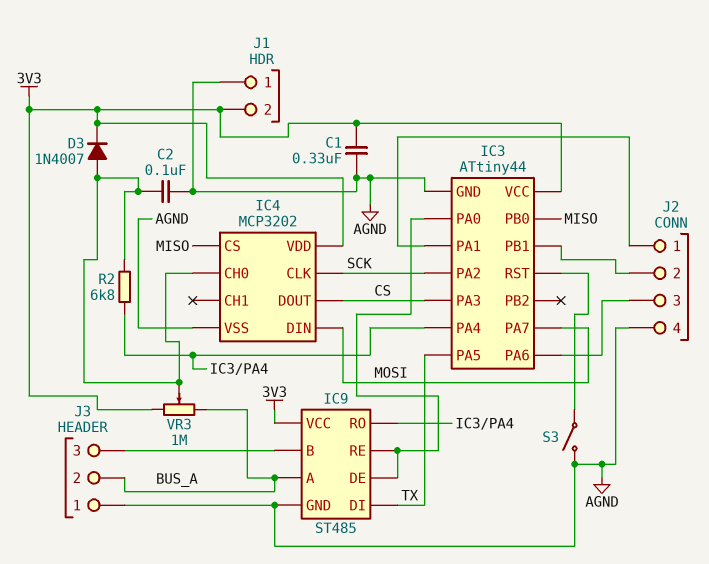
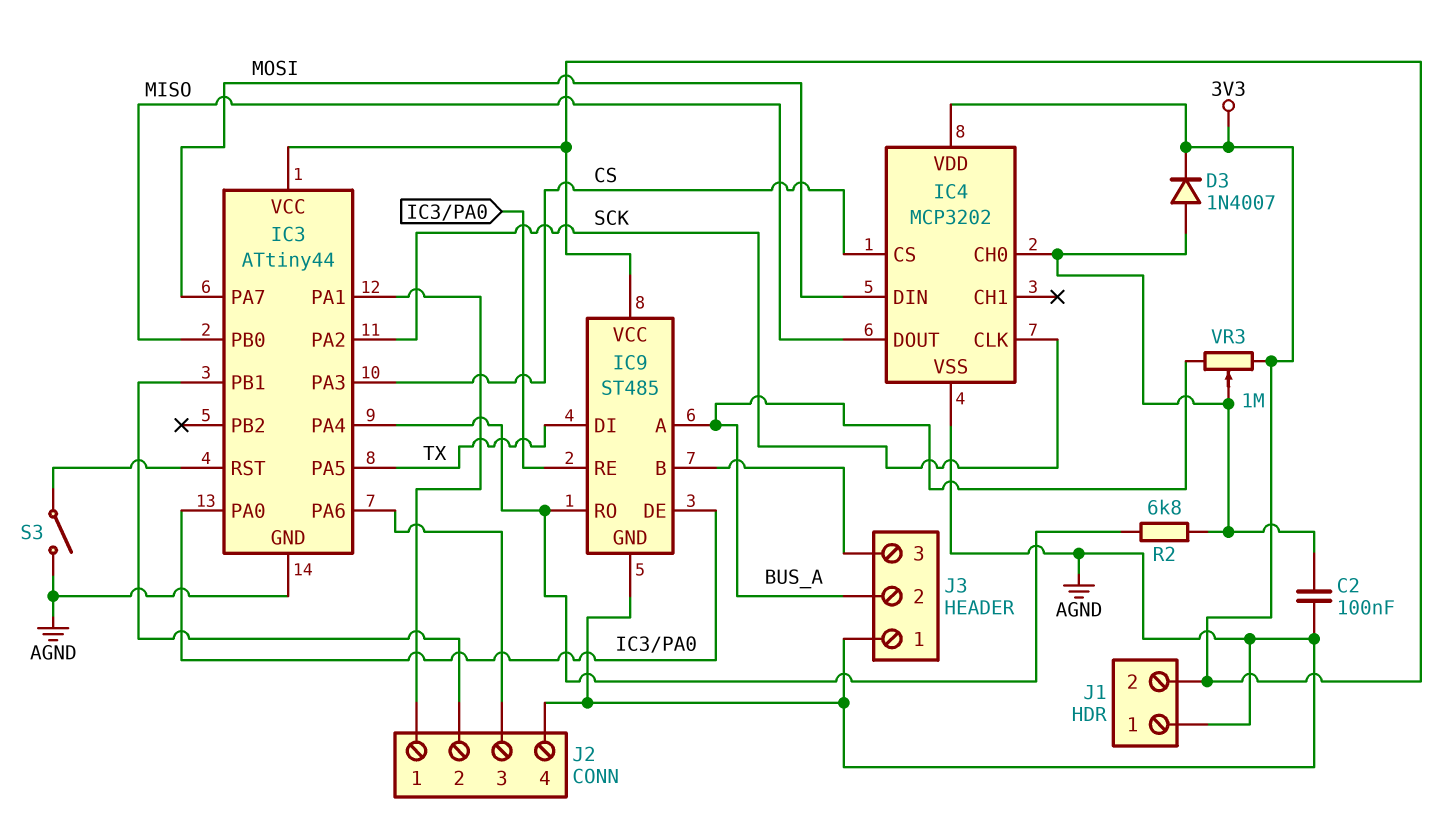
C1: 330nF (3V3, AGND) -> none
IC4 pin CS: MISO -> CS
IC4 pin DOUT: CS -> MISO

